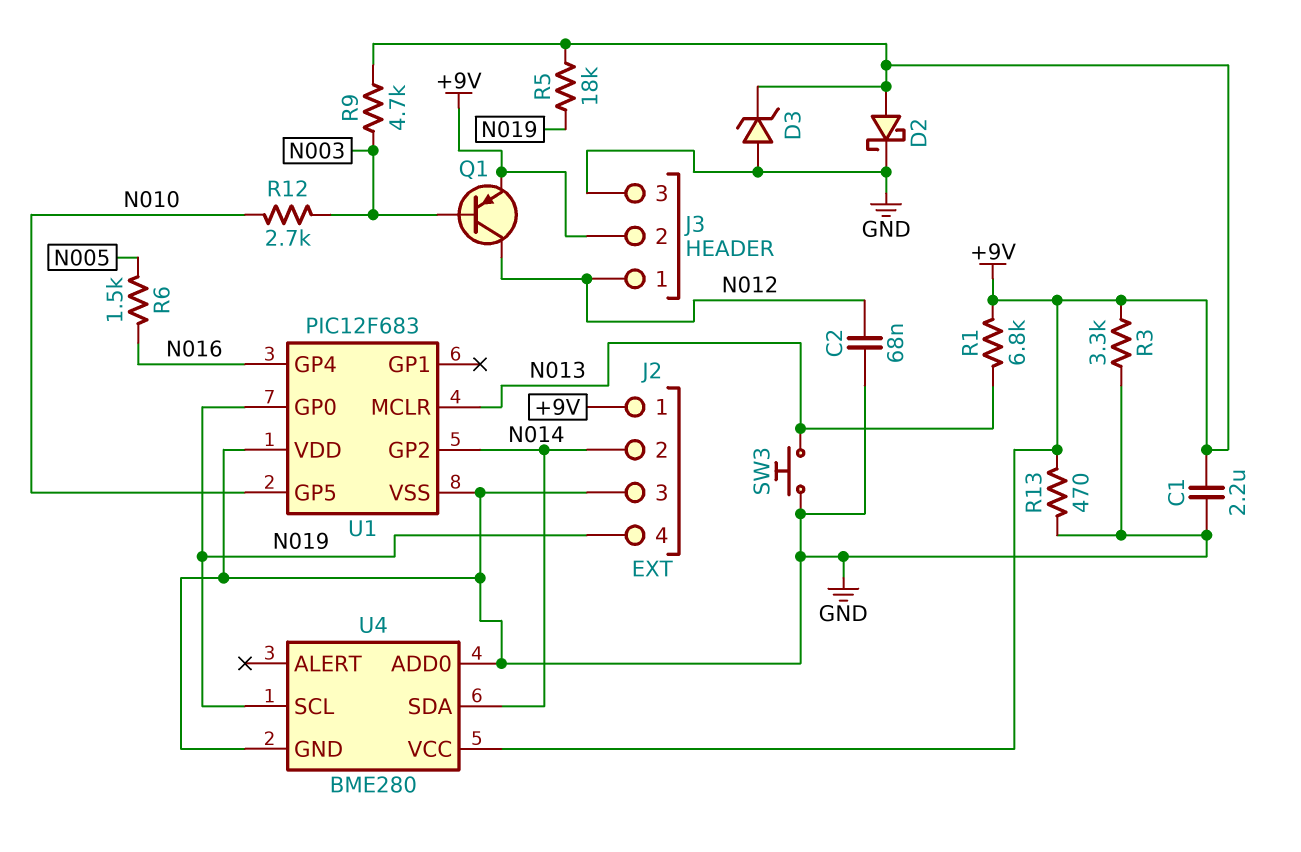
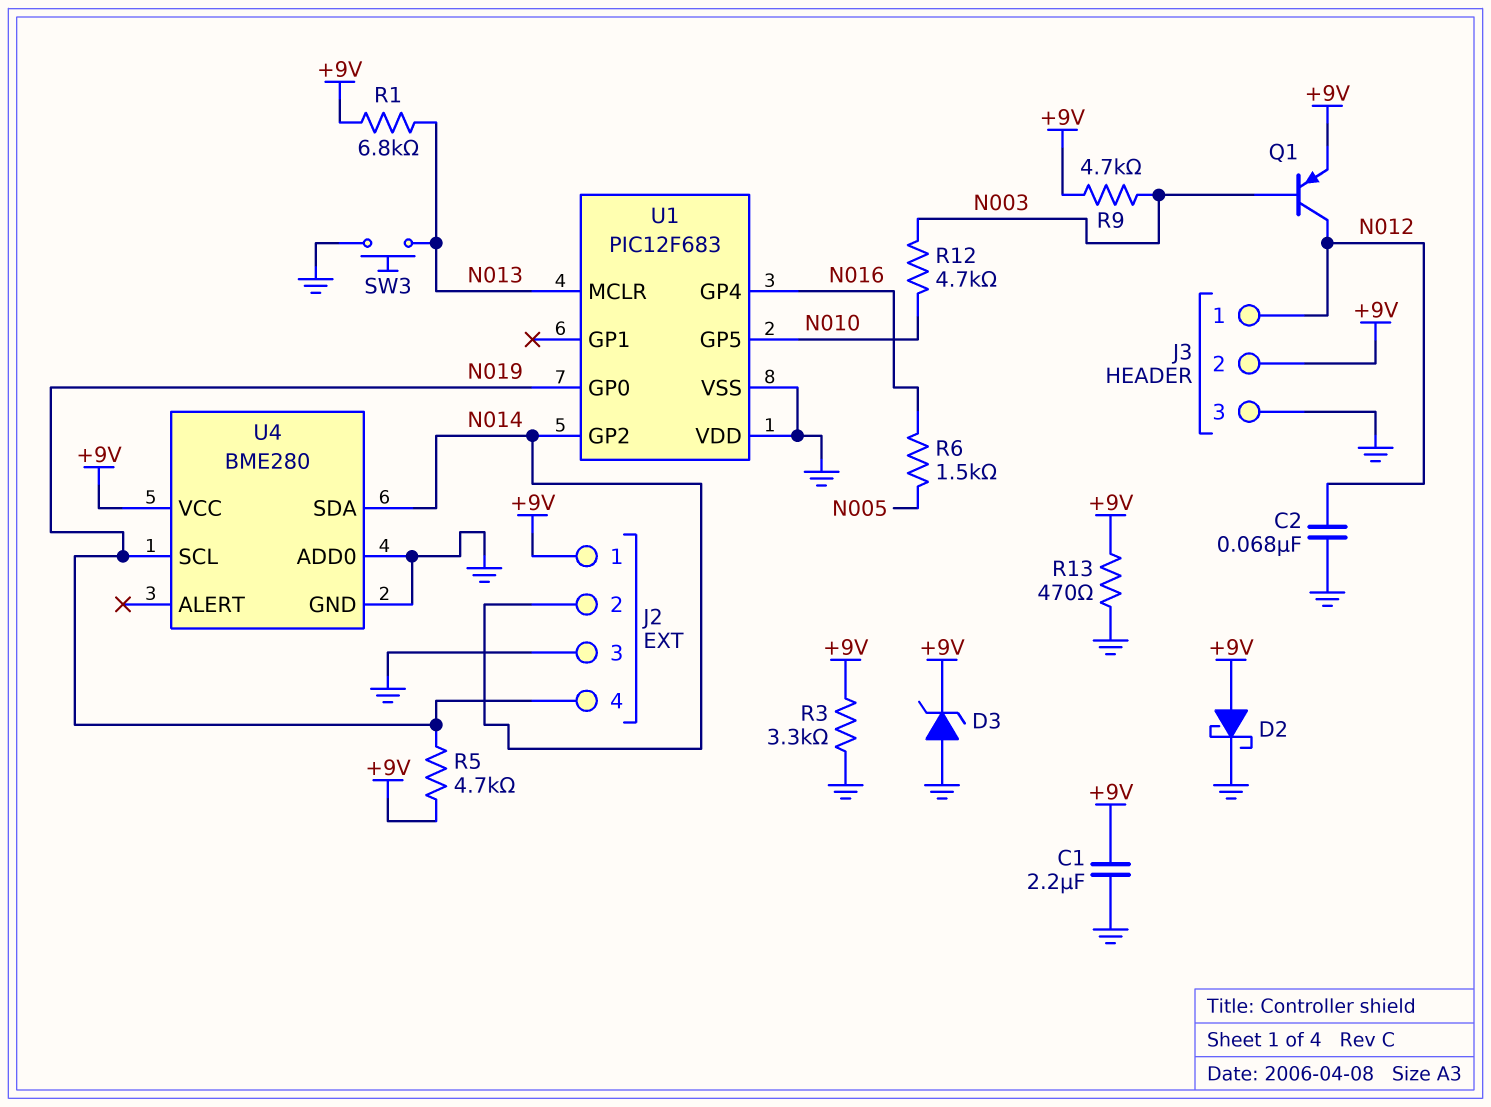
R5: 18k (+9V, N019) -> 4.7k (+9V, N019)
R12: 2.7k (N003, N010) -> 4.7k (N003, N010)

